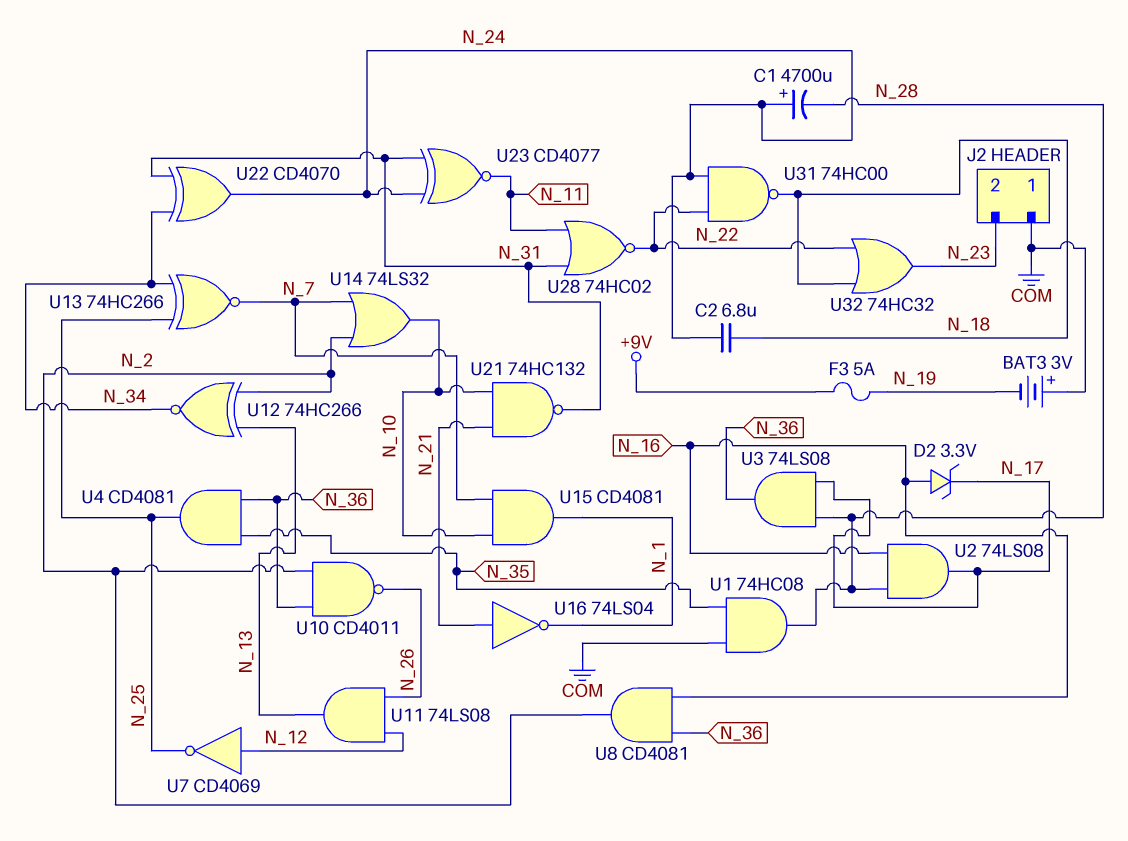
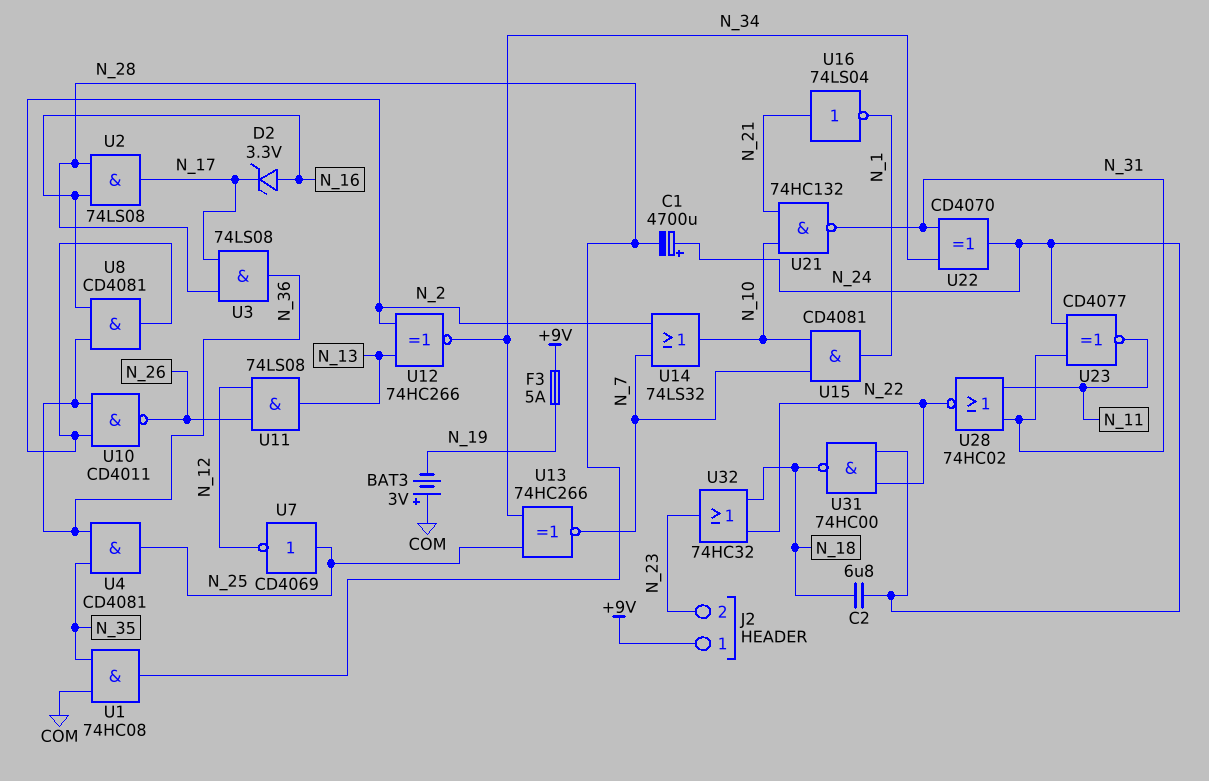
J2 pin 1: COM -> +9V
U7: NOT CD4069 (in N_12, out N_25) -> NOT CD4069 (in N_25, out N_12)

